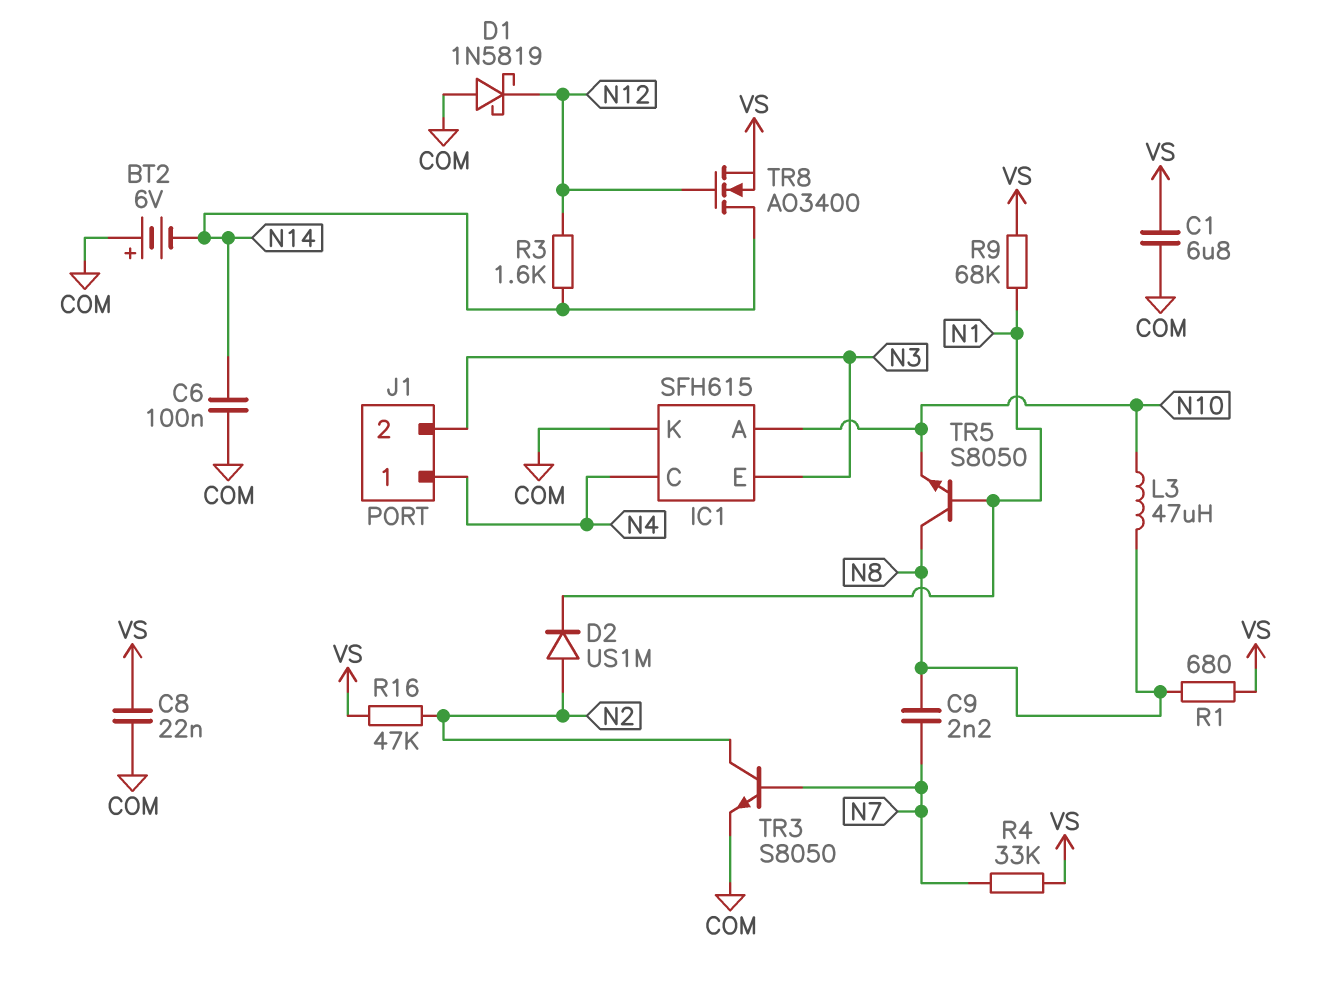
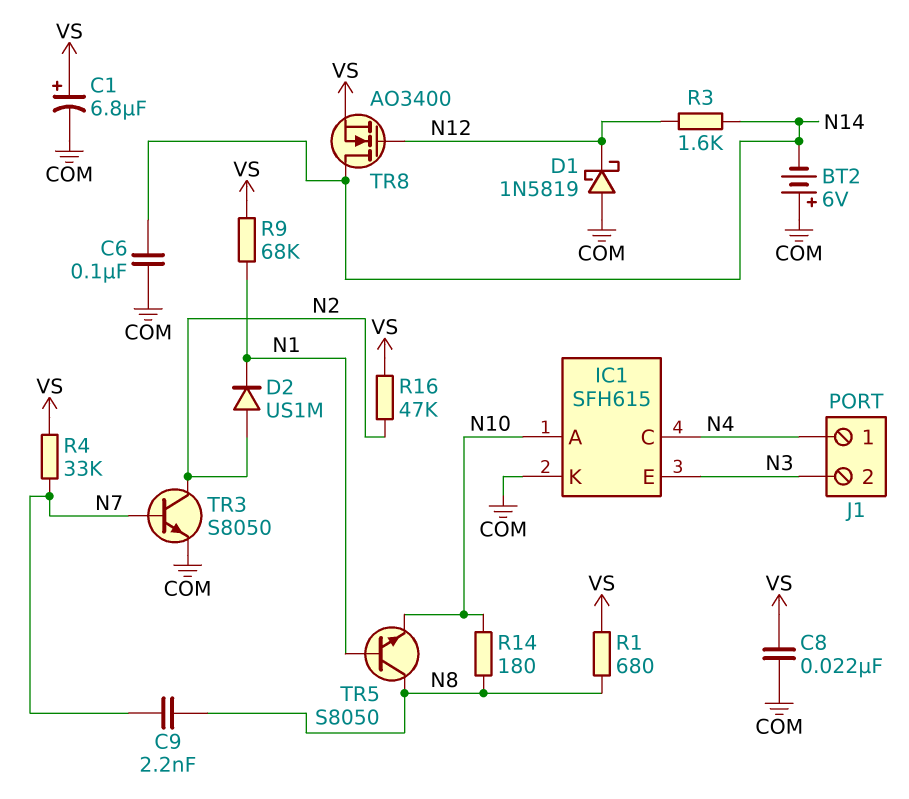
C1: 6.8uF (COM, VS) -> 6.8uF (plus VS, minus COM)
L3: 47uH (N8, N10) -> none
R14: none -> 180 (N8, N10)

